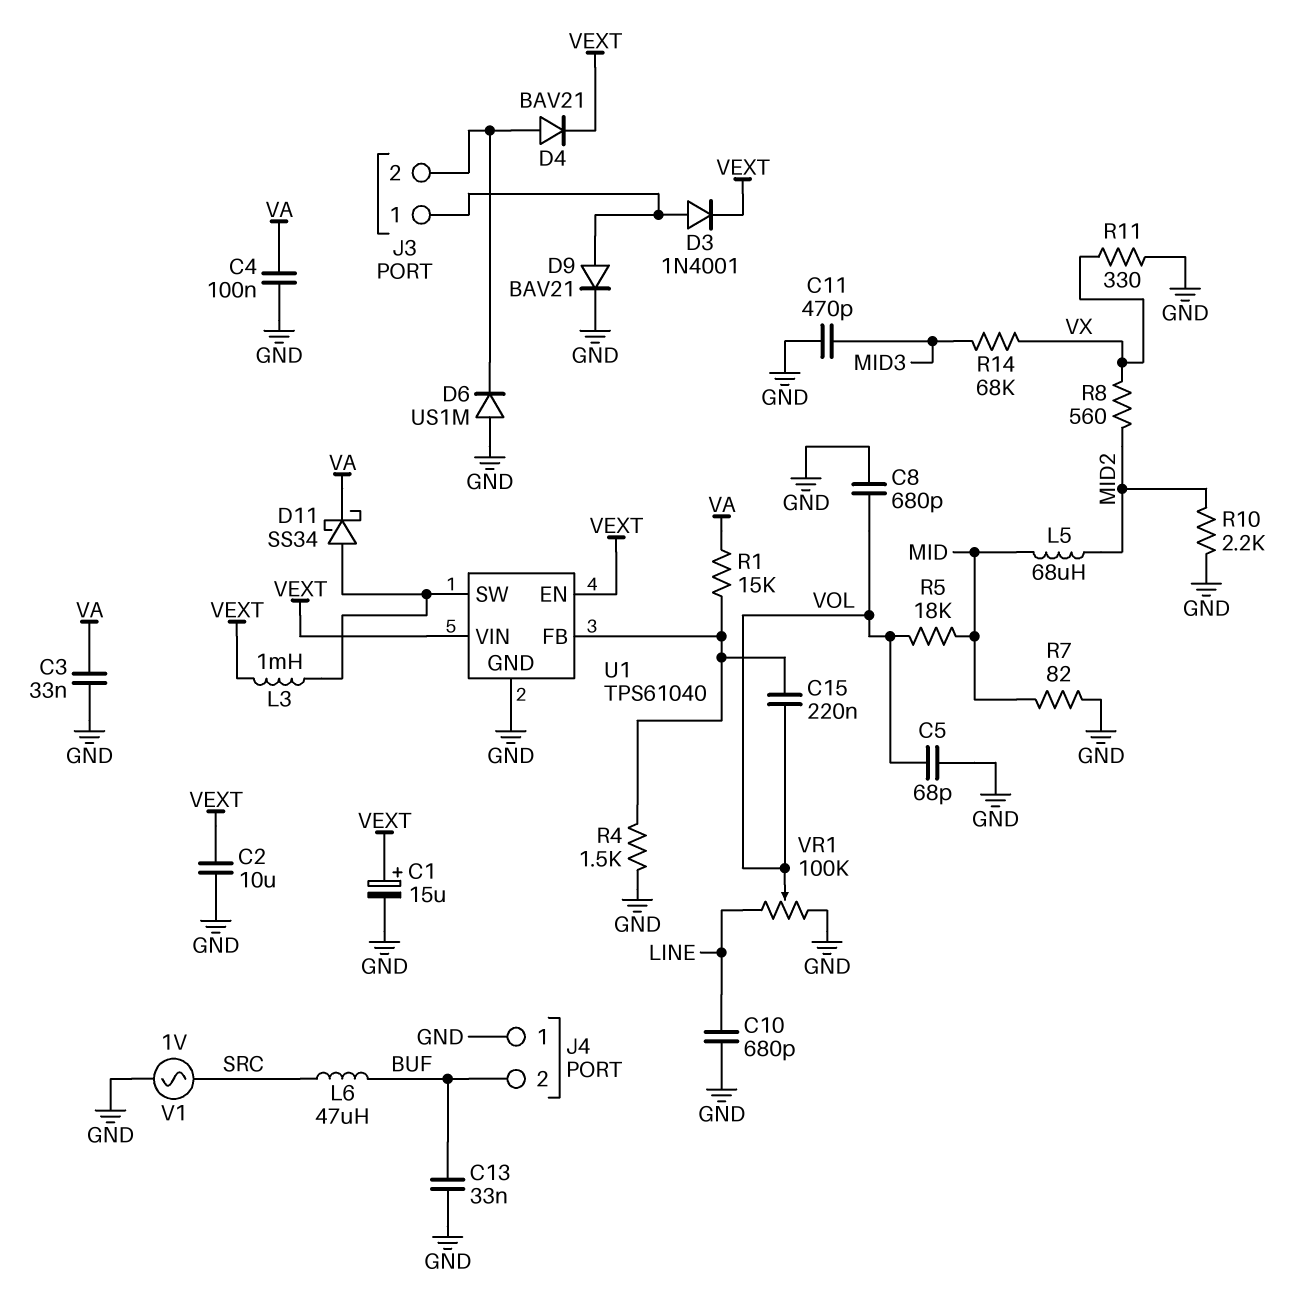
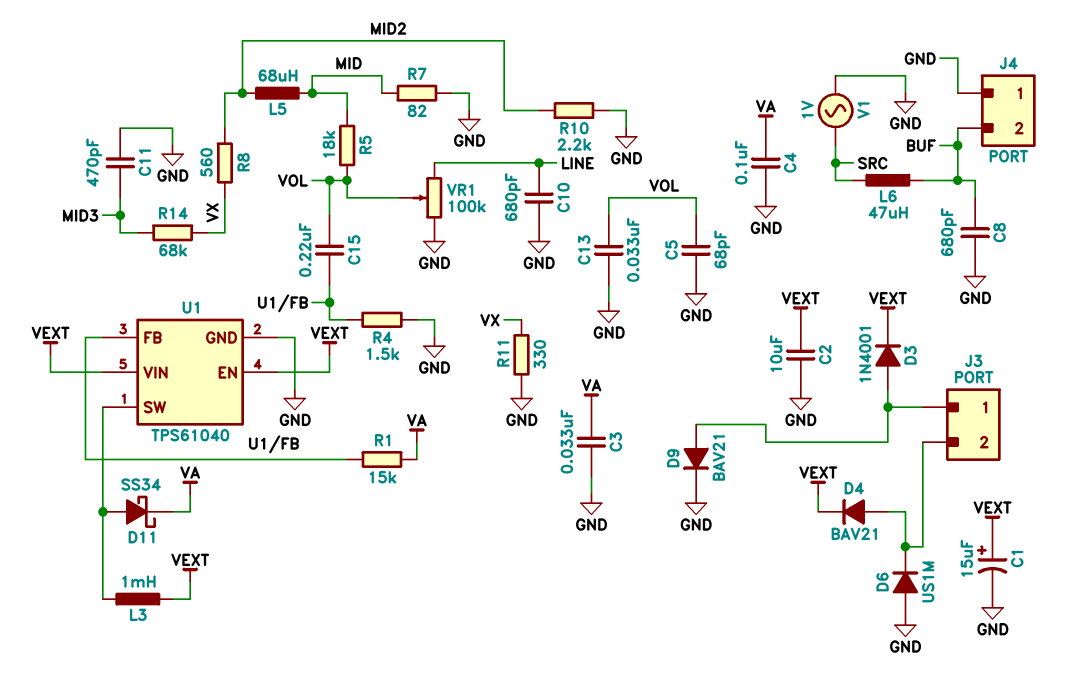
C8: 680pF (GND, VOL) -> 680pF (BUF, GND)
C13: 33nF (BUF, GND) -> 33nF (GND, VOL)

